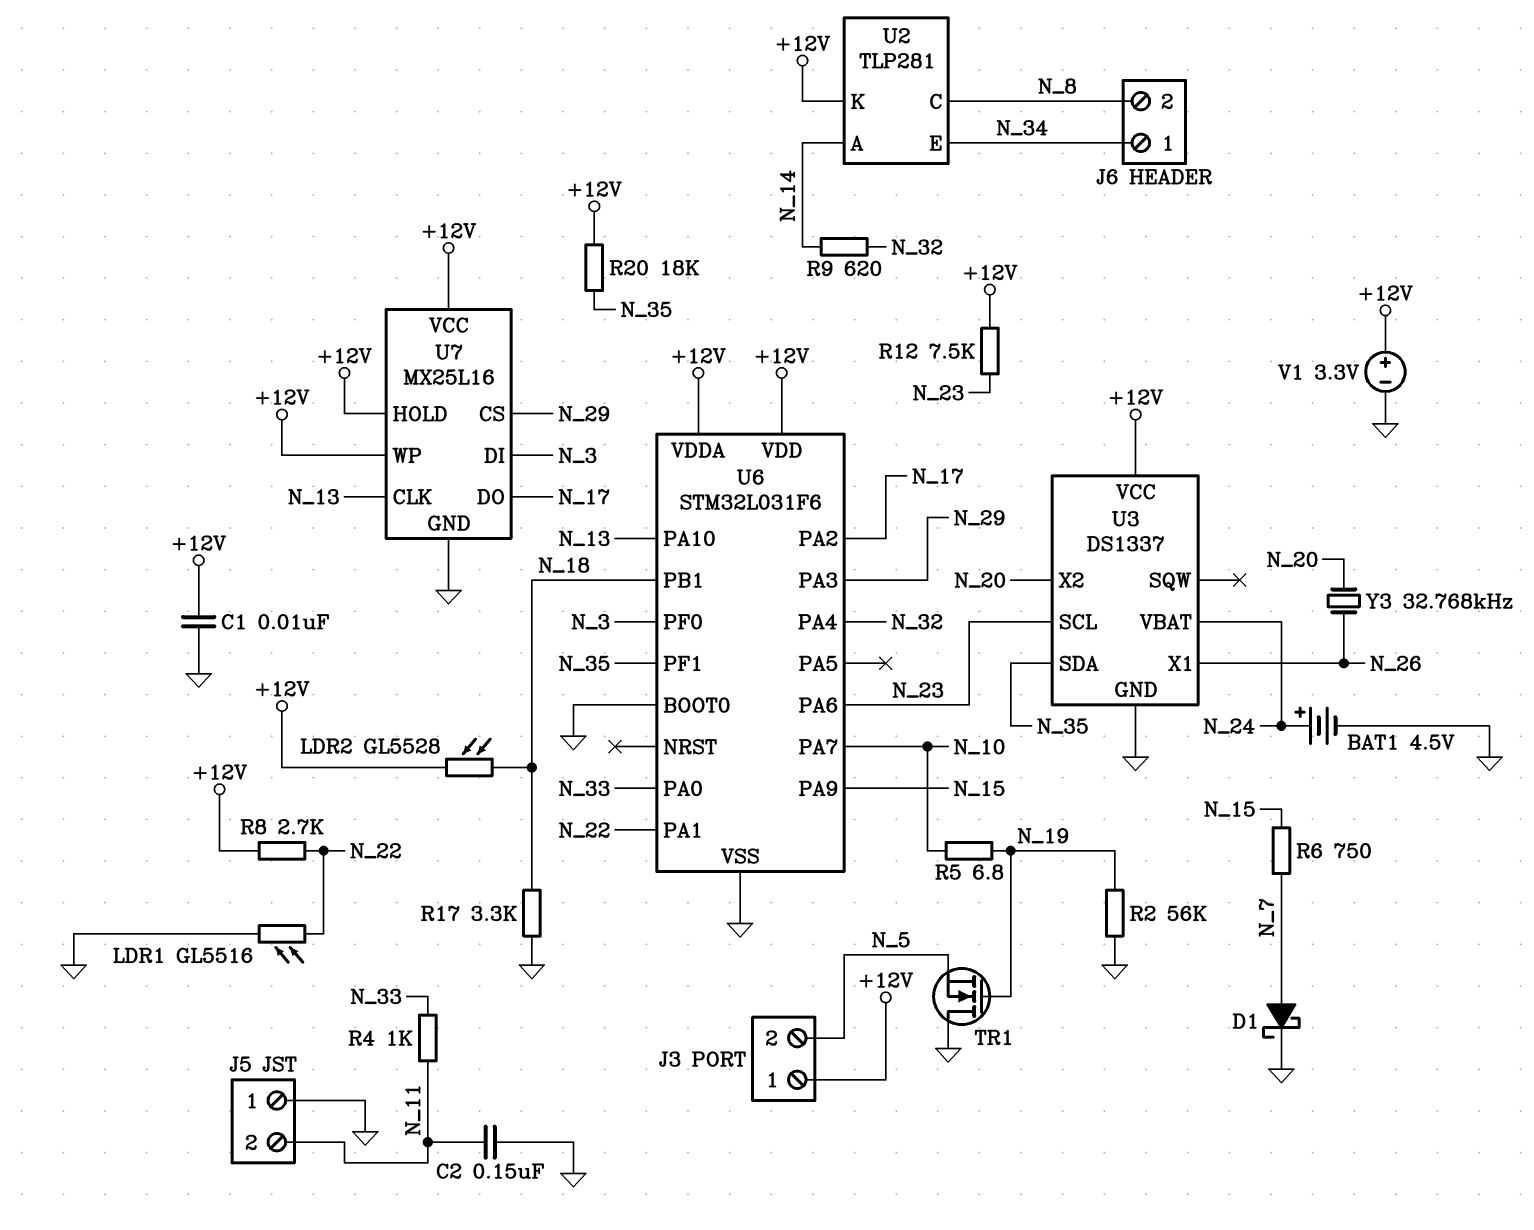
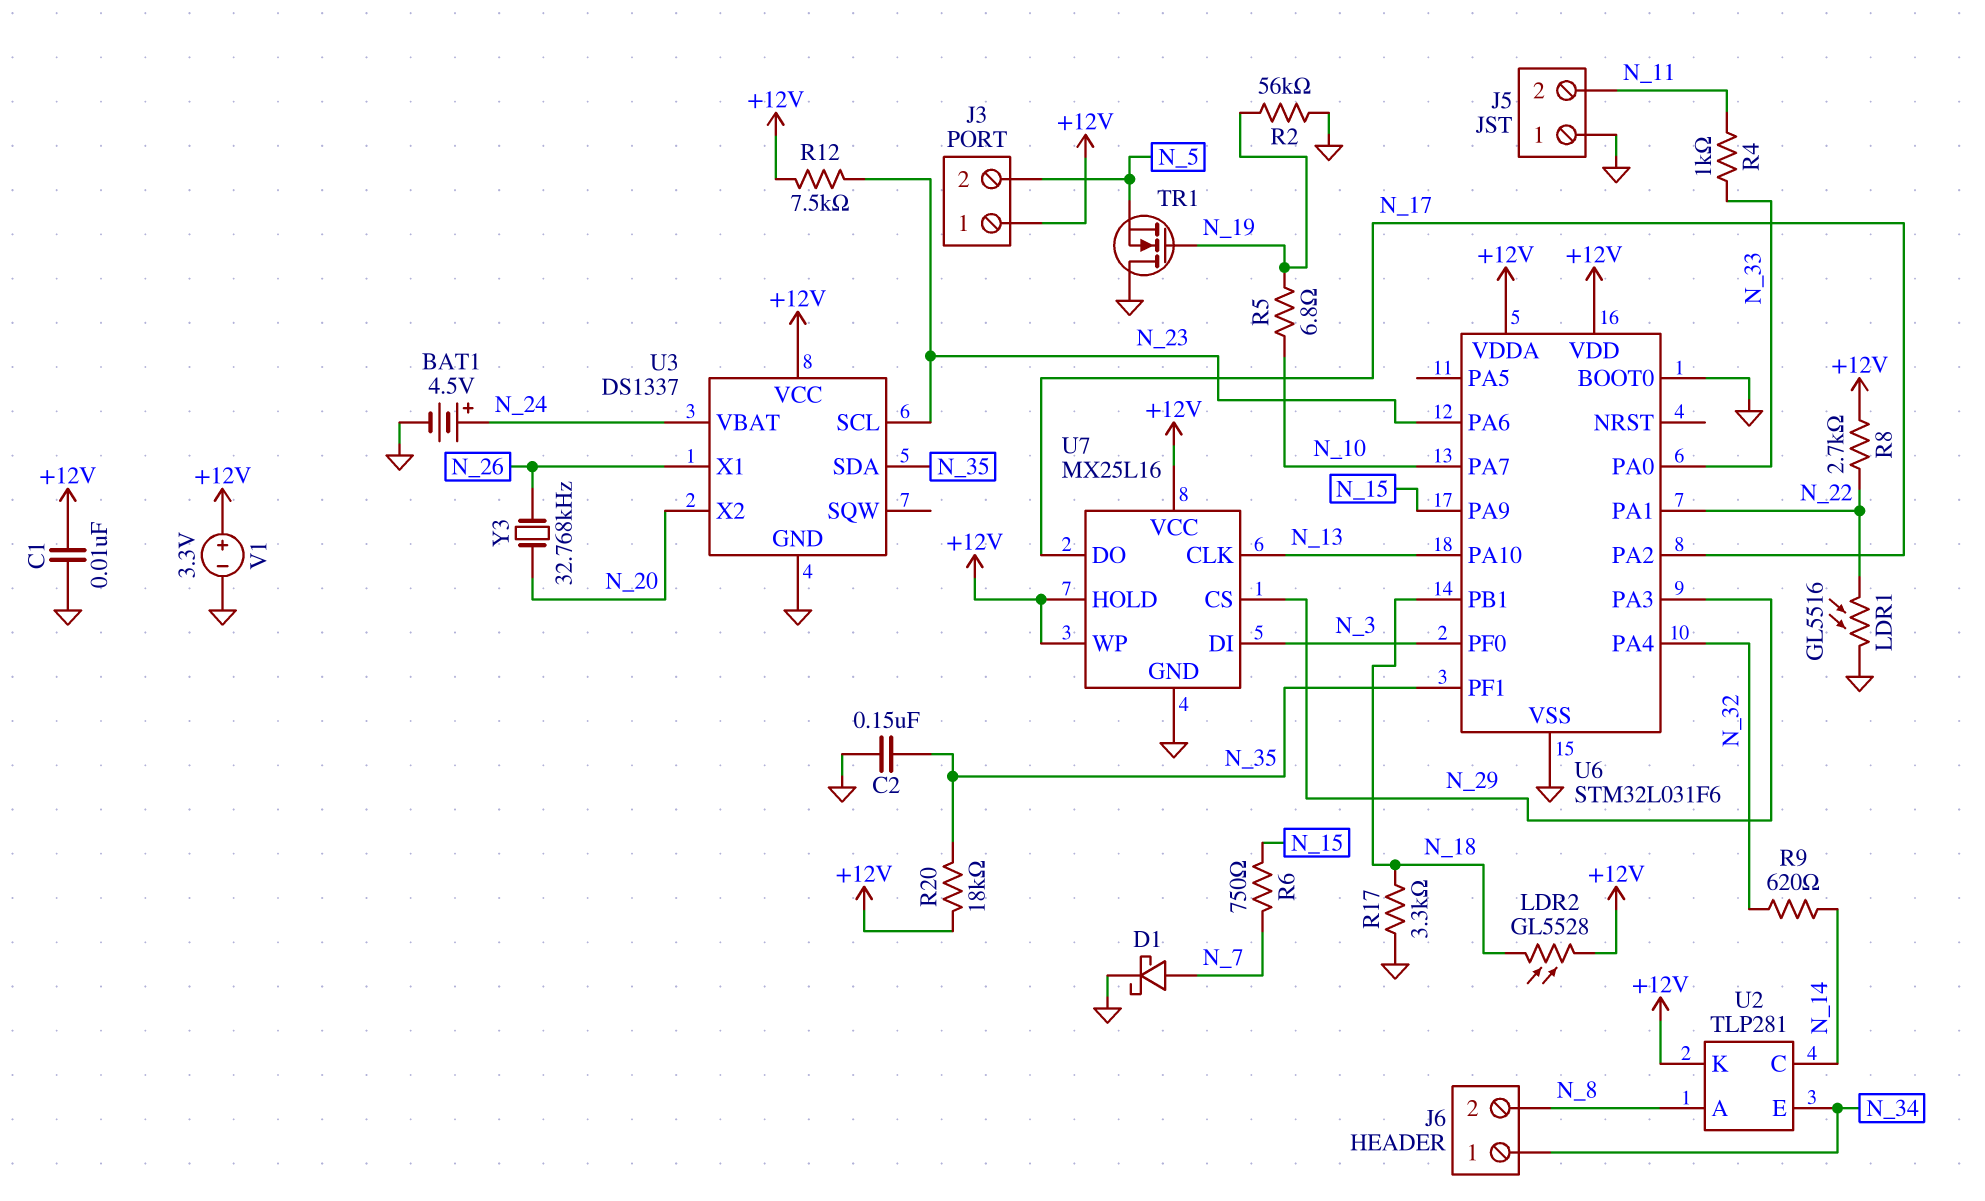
C2: 150nF (GND, N_11) -> 150nF (GND, N_35)
U2 pin A: N_14 -> N_8
U2 pin C: N_8 -> N_14

